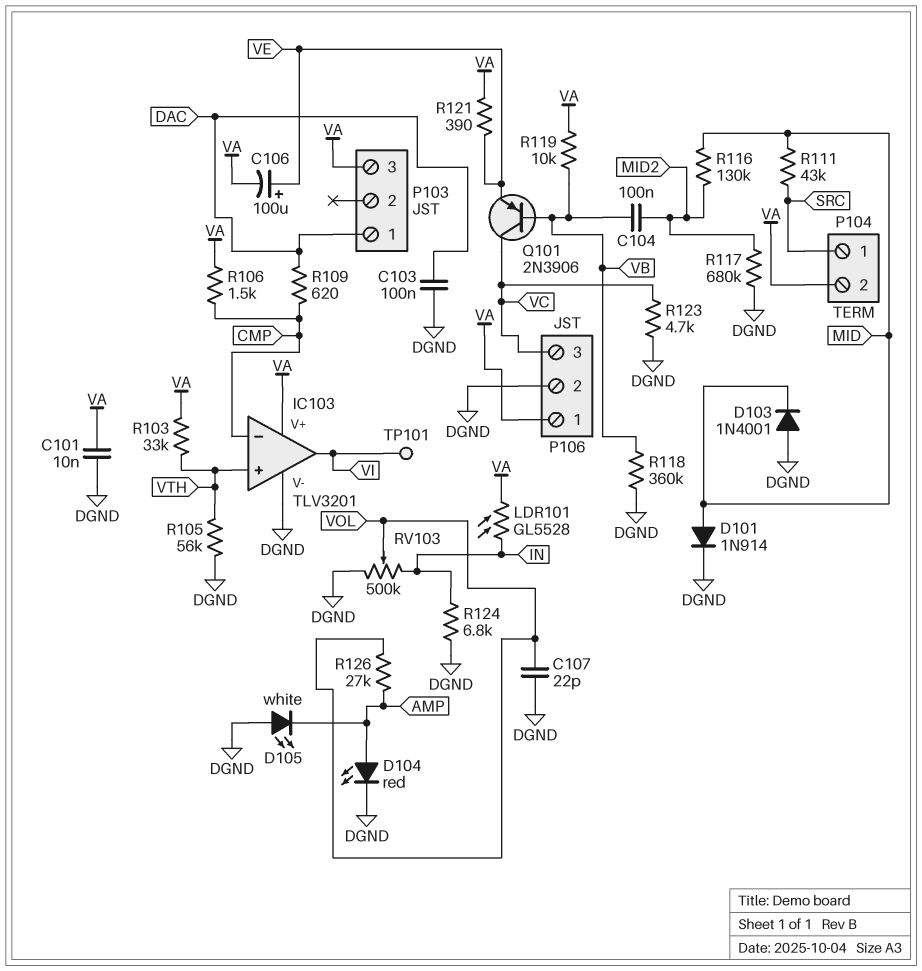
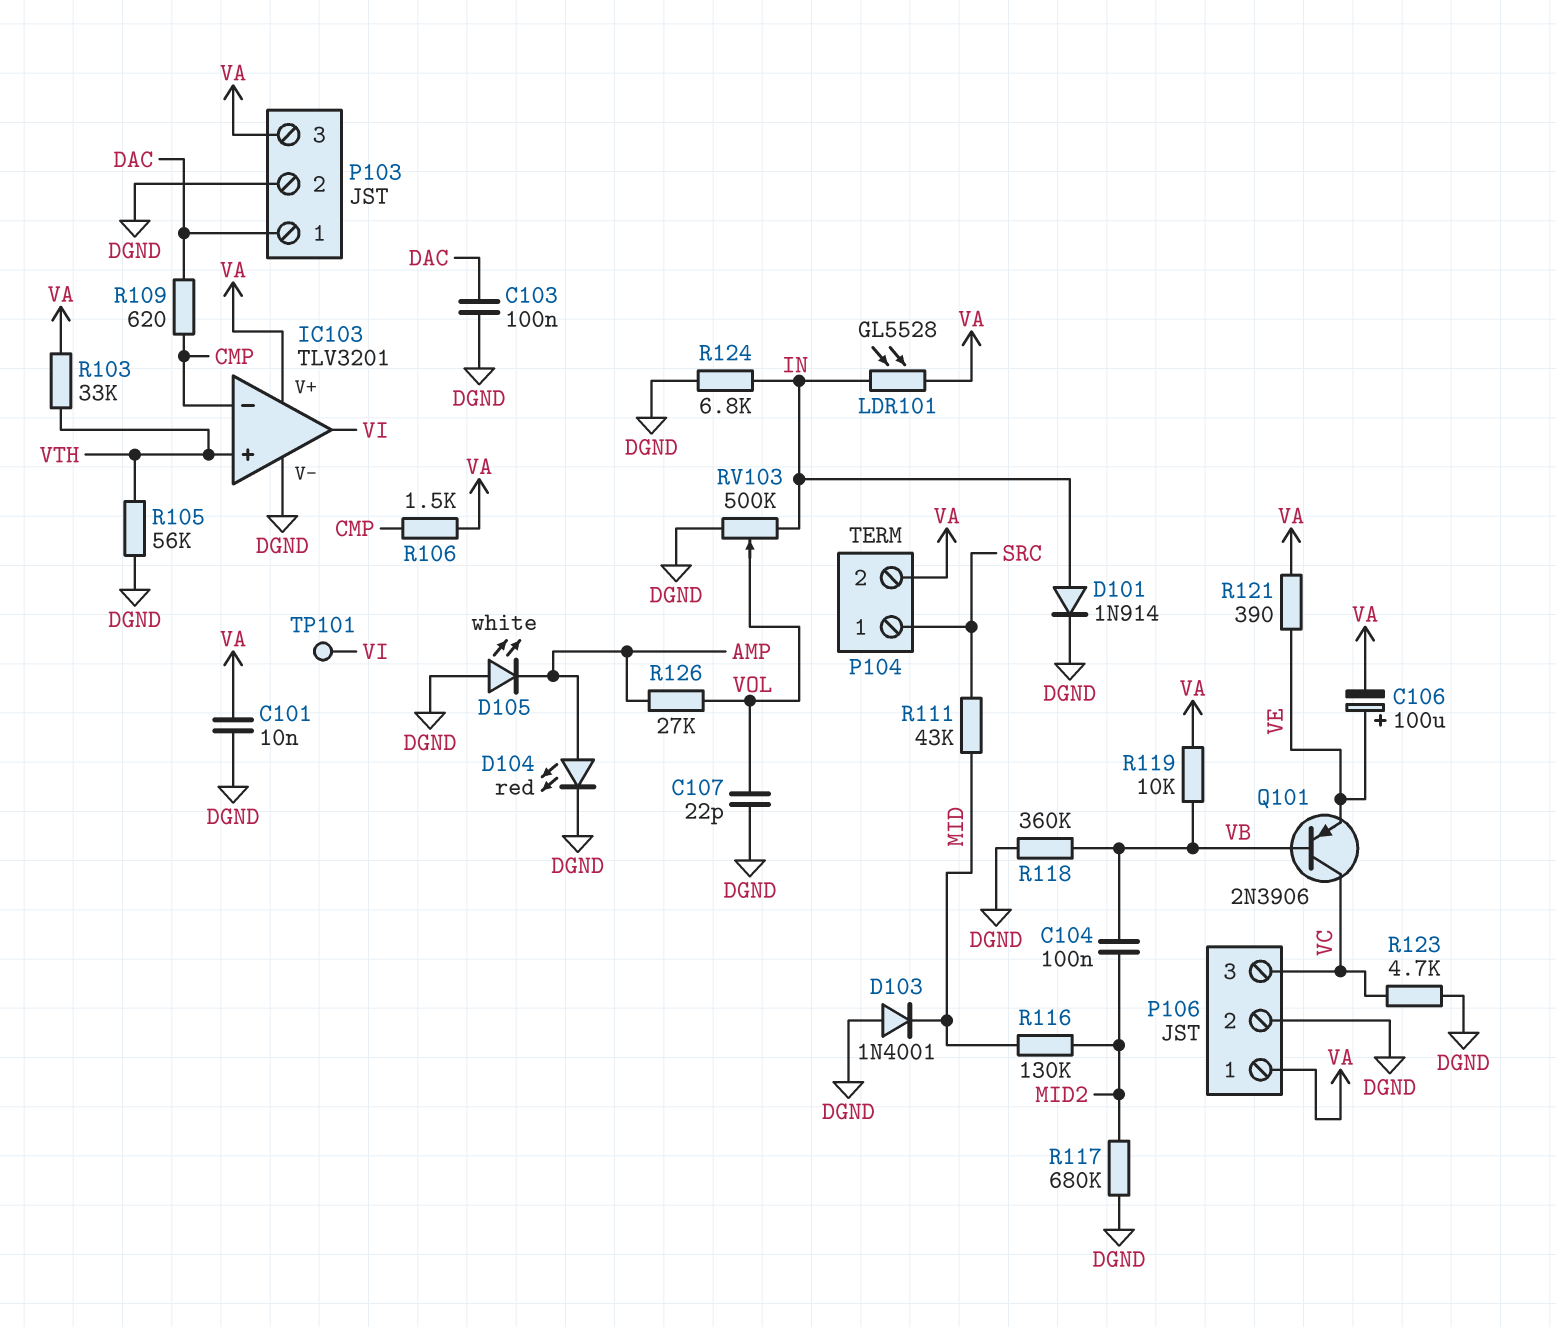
D101: diode 1N914 (A MID, K DGND) -> diode 1N914 (A IN, K DGND)
P103 pin 2: none -> DGND

